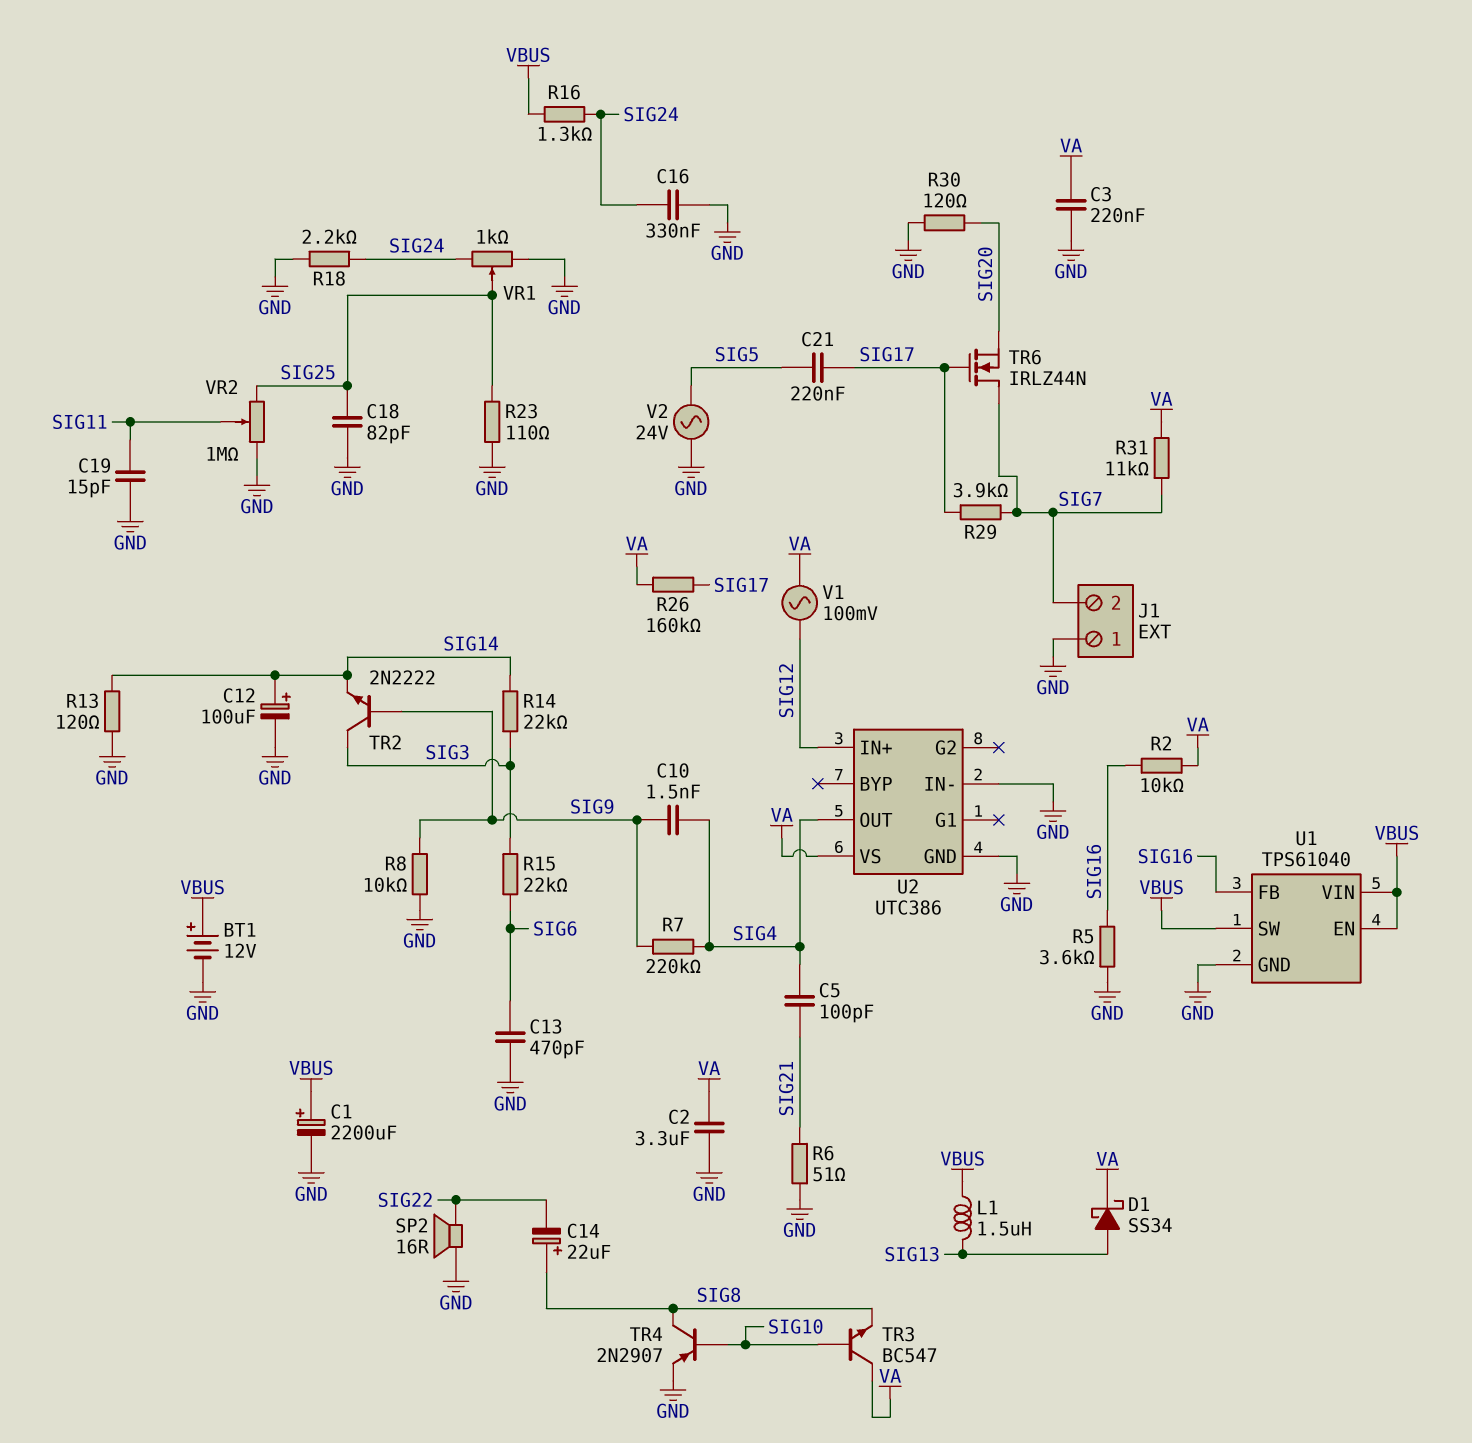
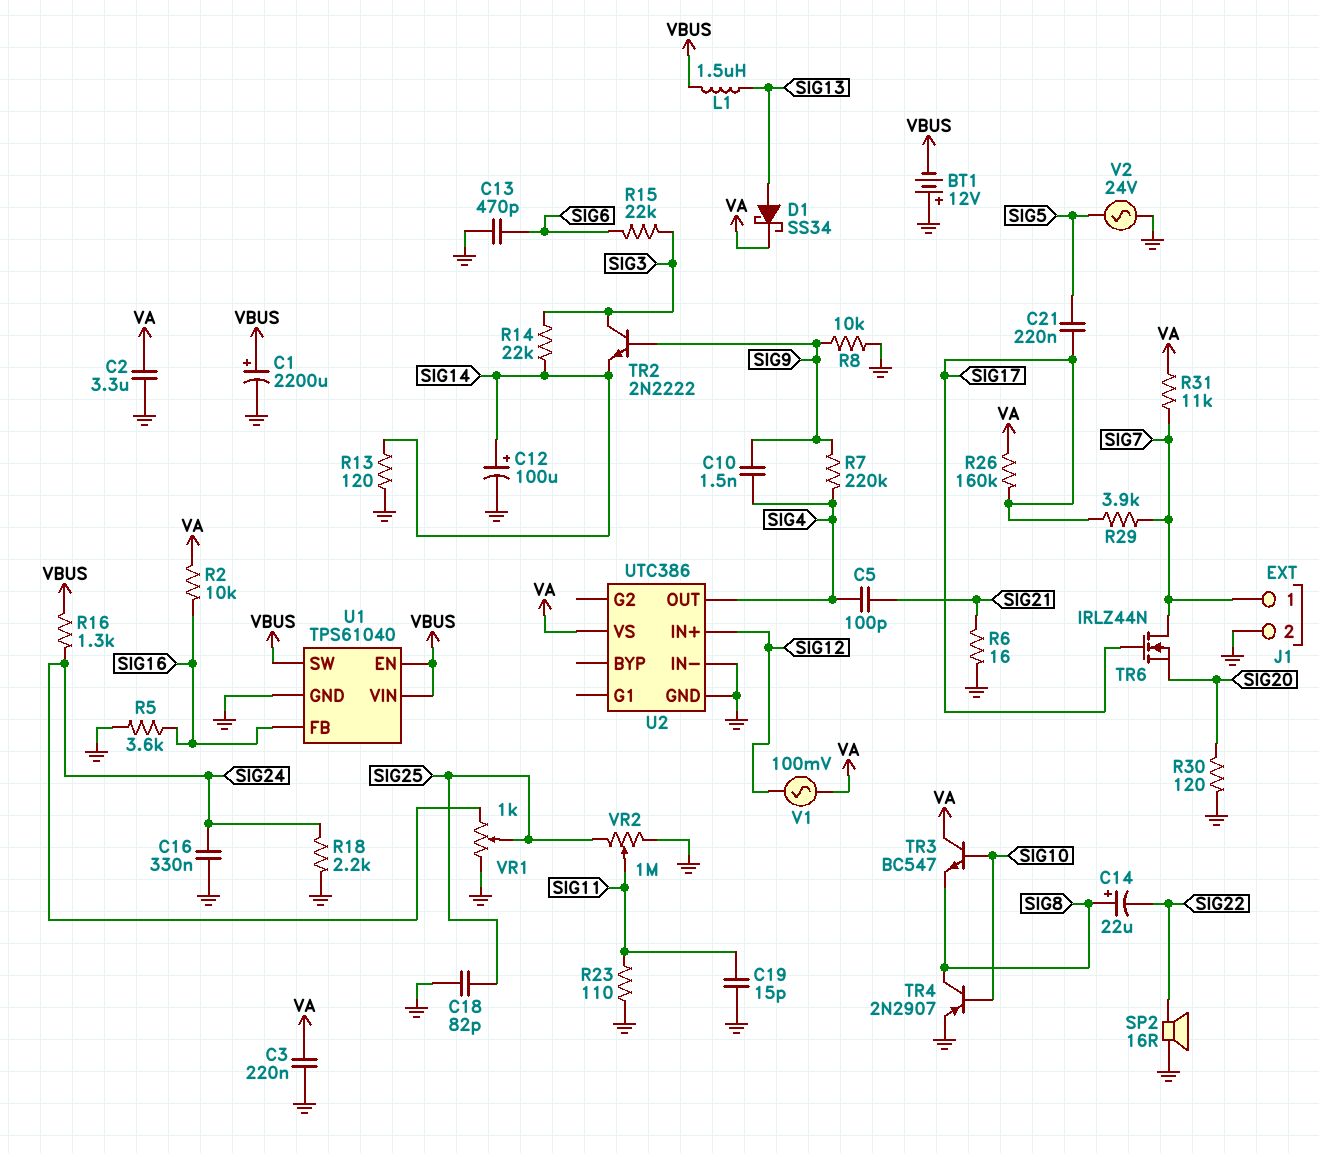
BT1: 12V (plus VBUS, minus GND) -> 12V (plus GND, minus VBUS)
J1 pin 1: GND -> SIG7
J1 pin 2: SIG7 -> GND
R6: 51 (GND, SIG21) -> 16 (GND, SIG21)
R23: 110 (GND, SIG25) -> 110 (GND, SIG11)

